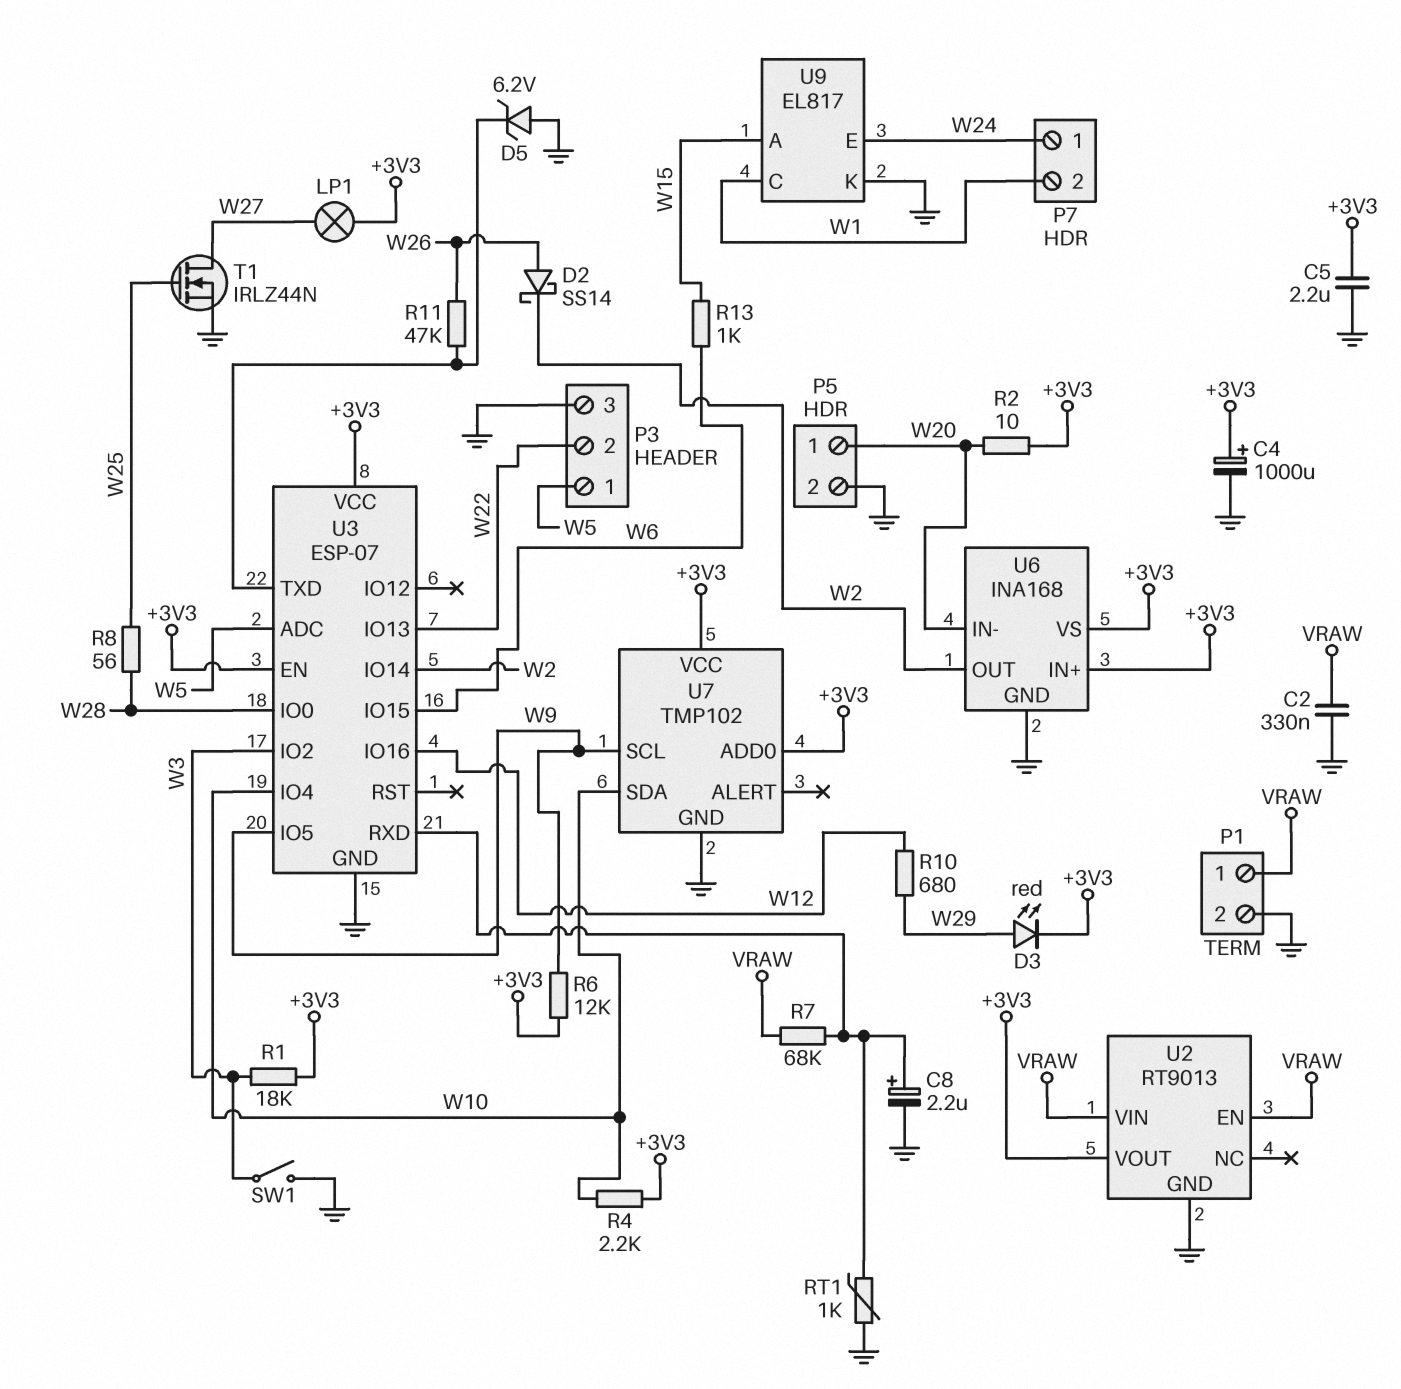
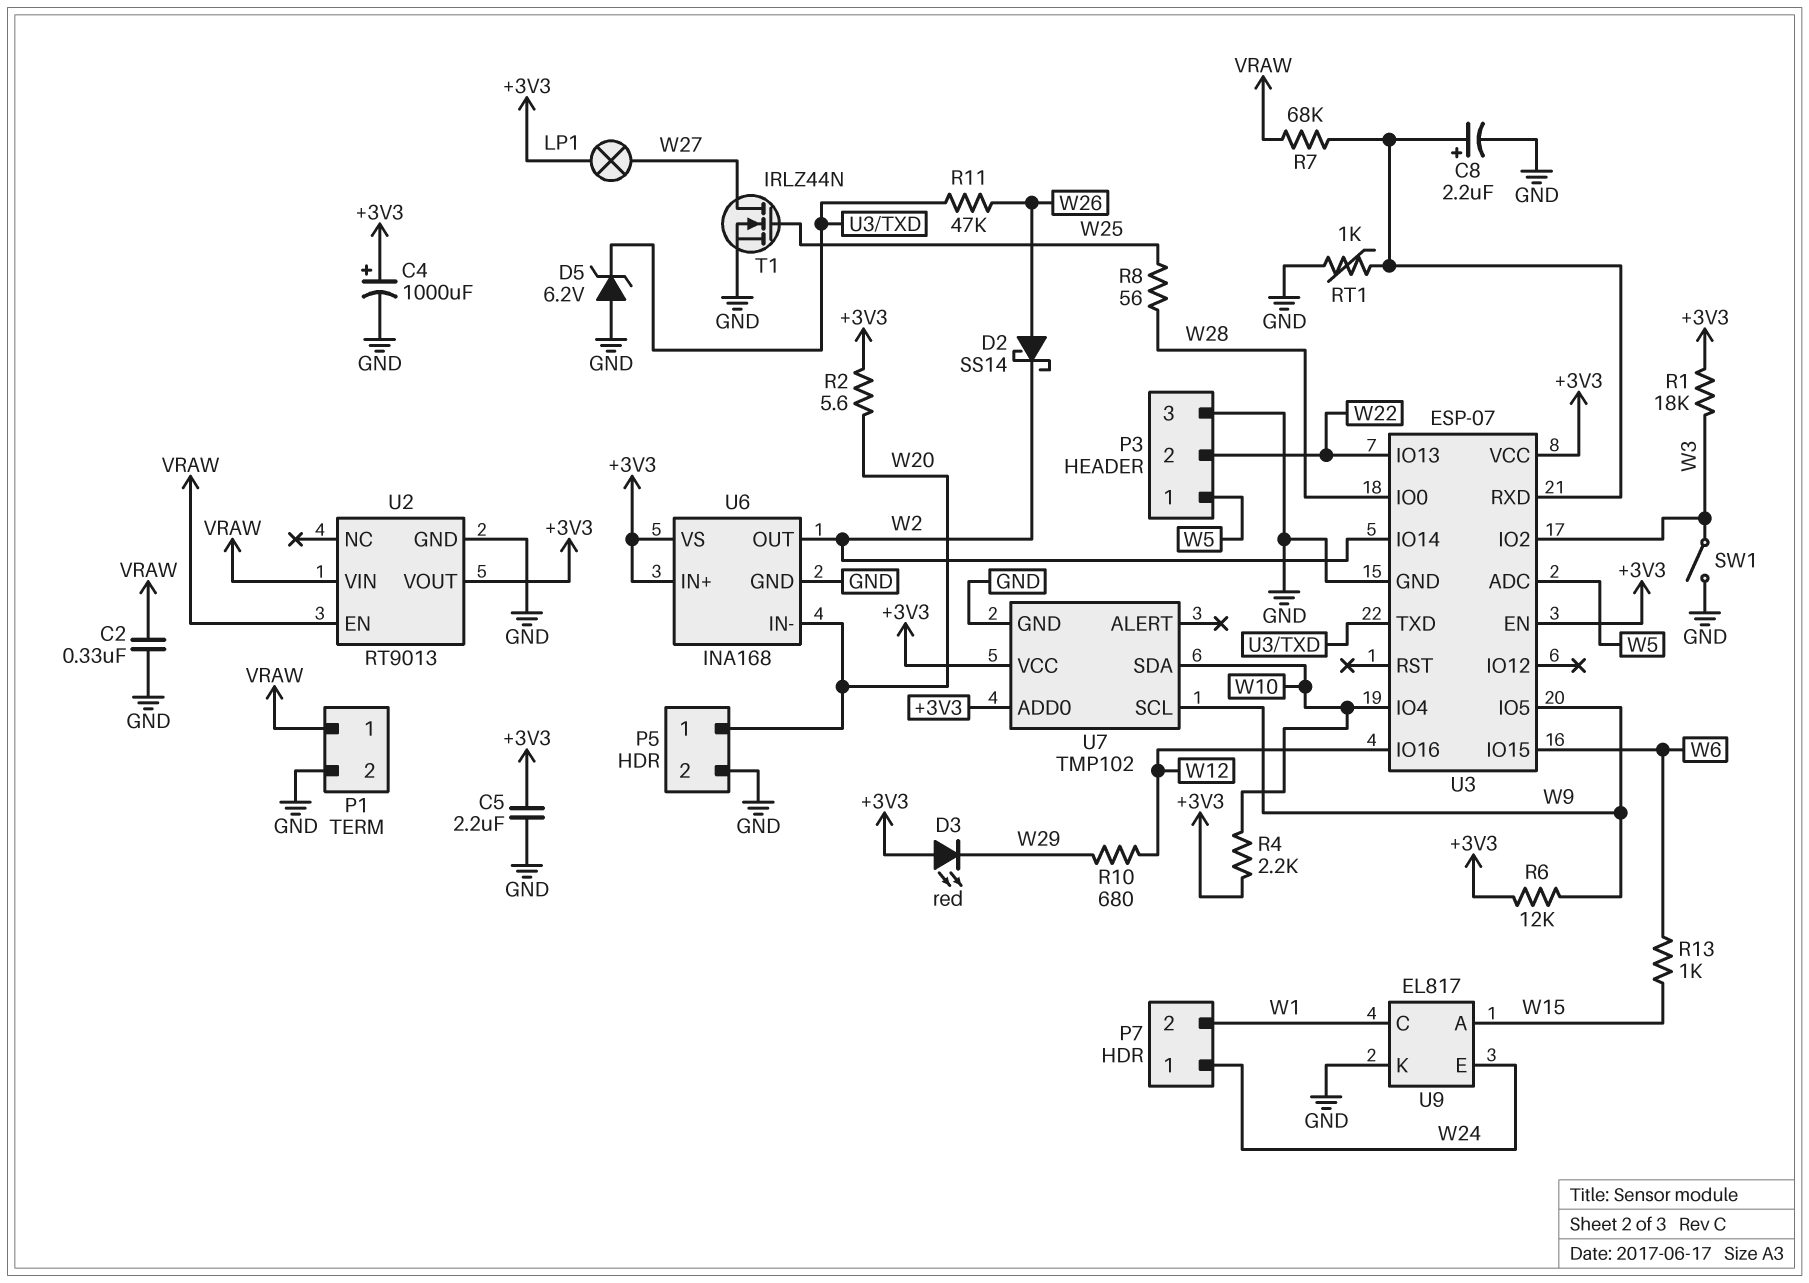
D3: LED red (A W29, K +3V3) -> LED red (A +3V3, K W29)
R2: 10 (+3V3, W20) -> 5.6 (+3V3, W20)

